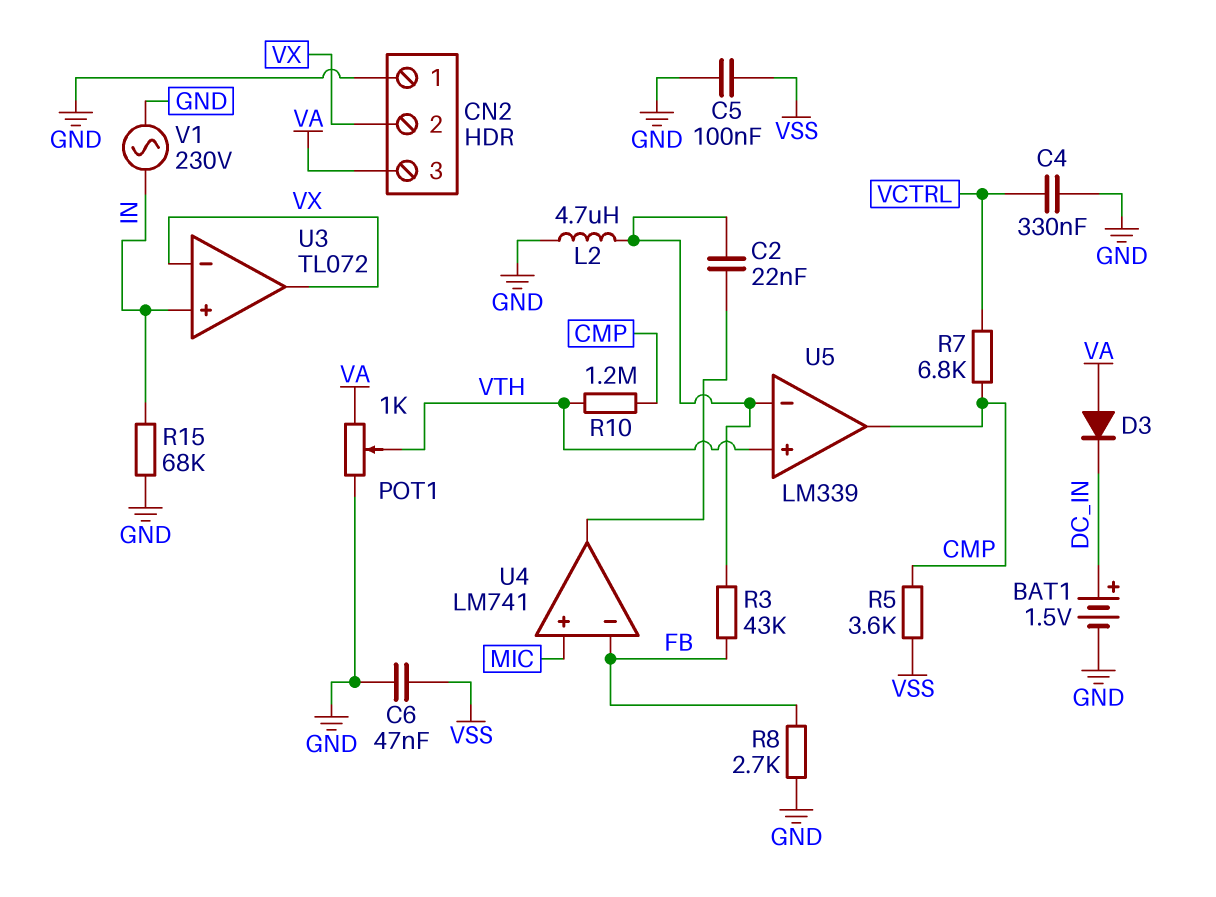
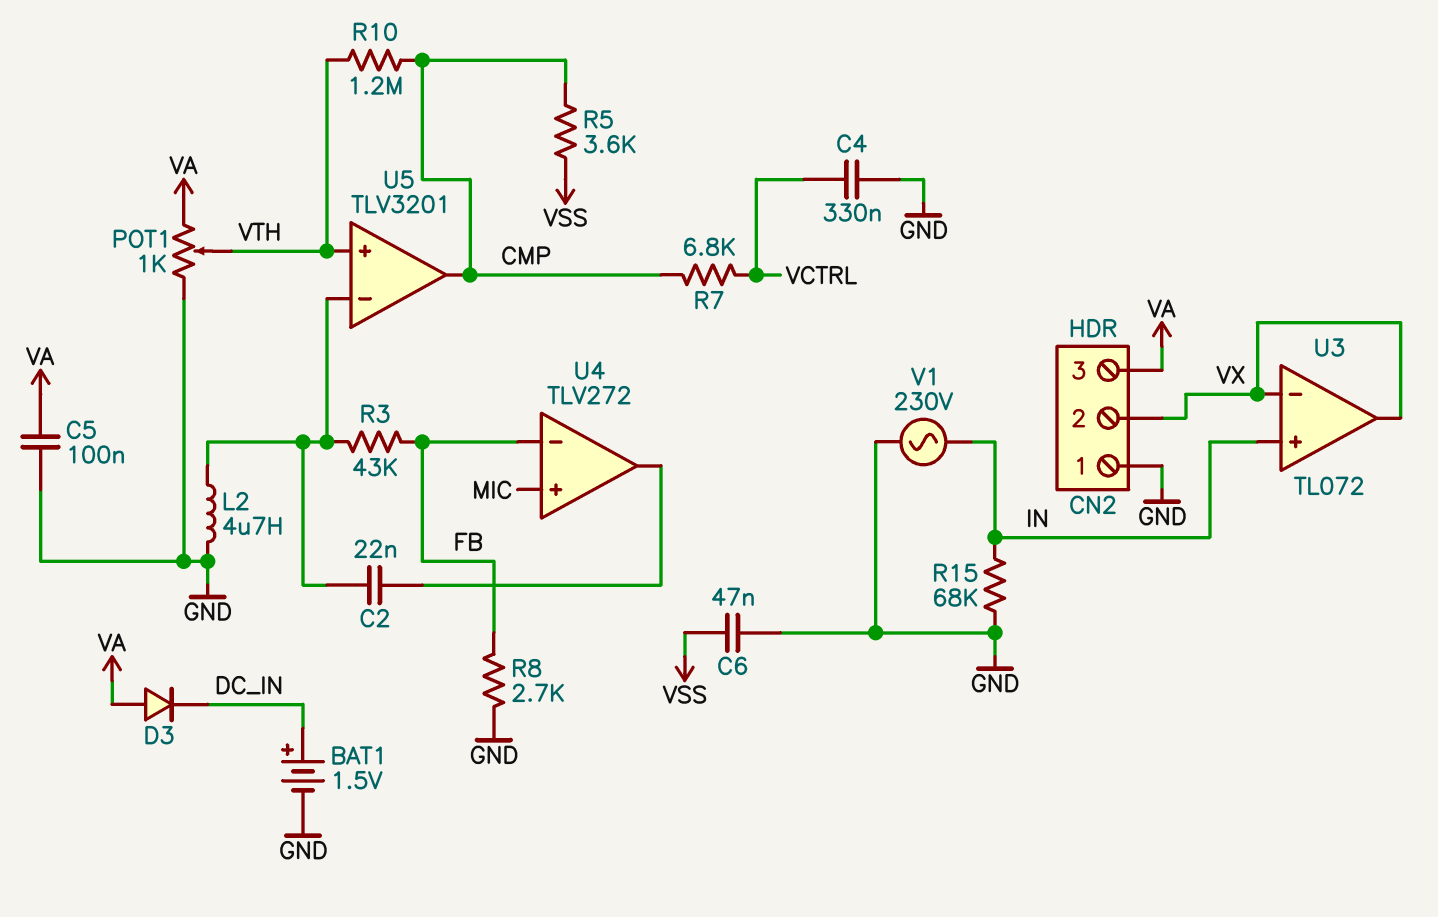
C5: 100nF (GND, VSS) -> 100nF (GND, VA)
U4: LM741 -> TLV272
U5: LM339 -> TLV3201

